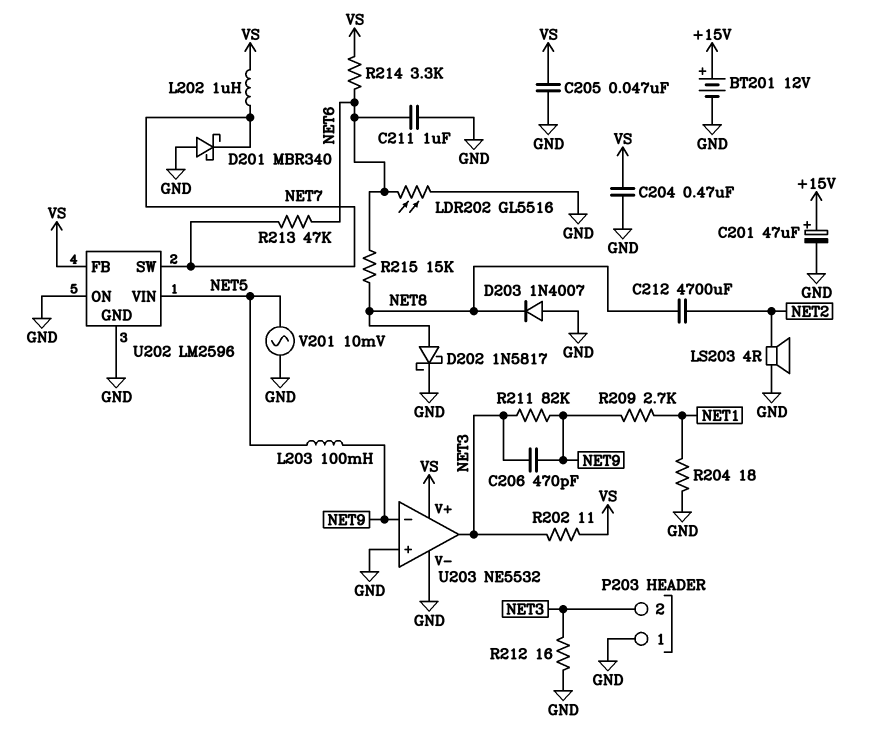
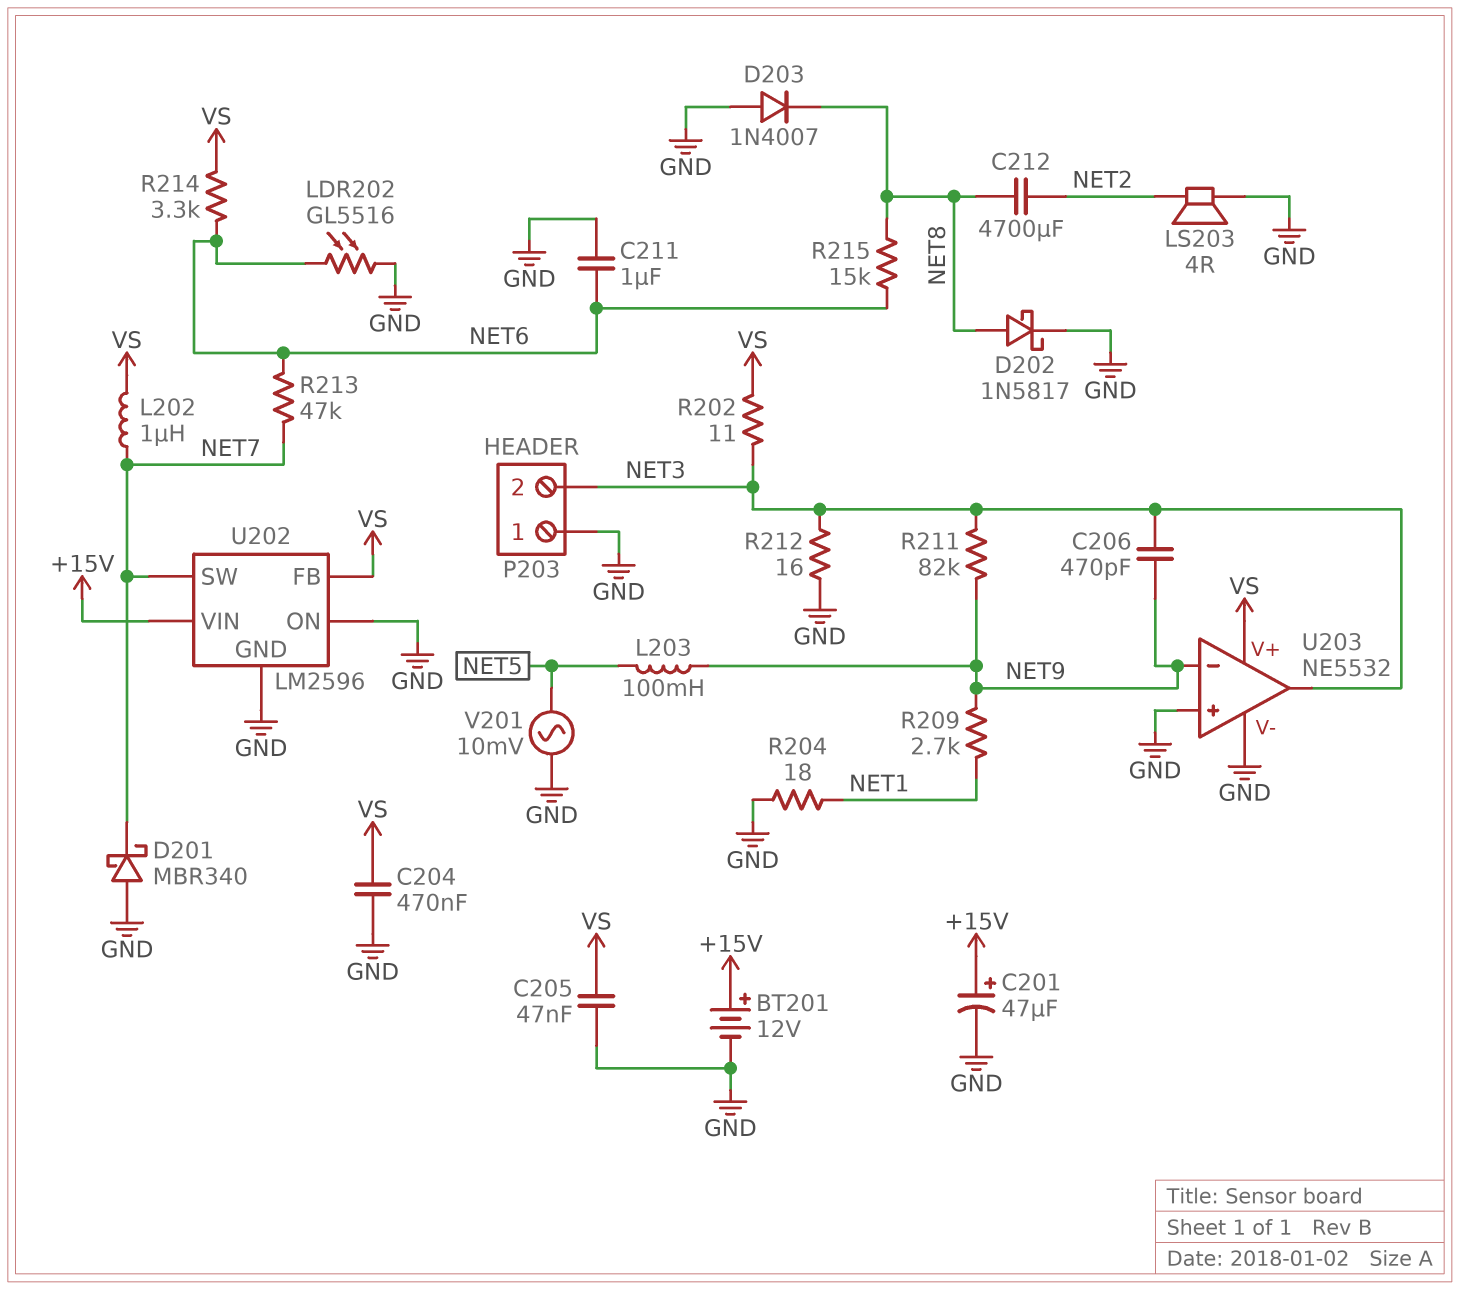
U202 pin VIN: NET5 -> +15V

